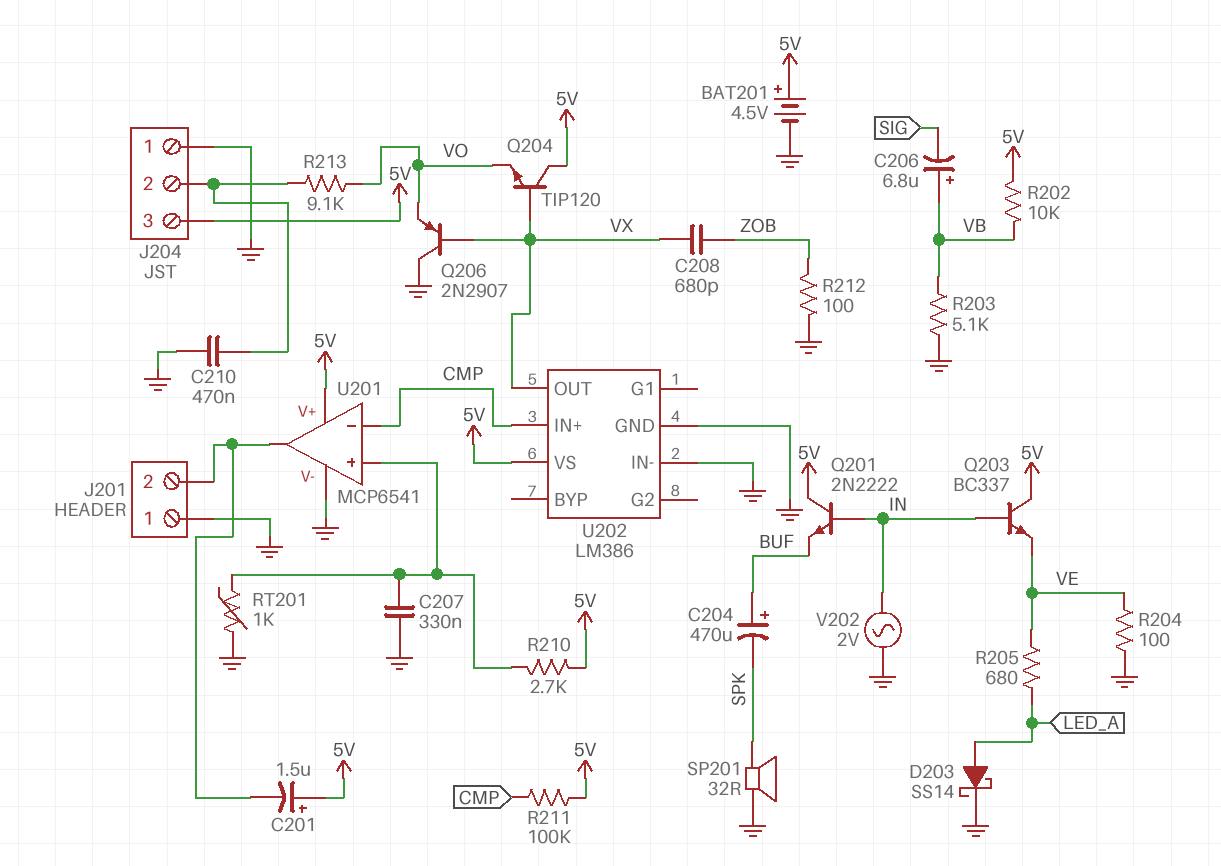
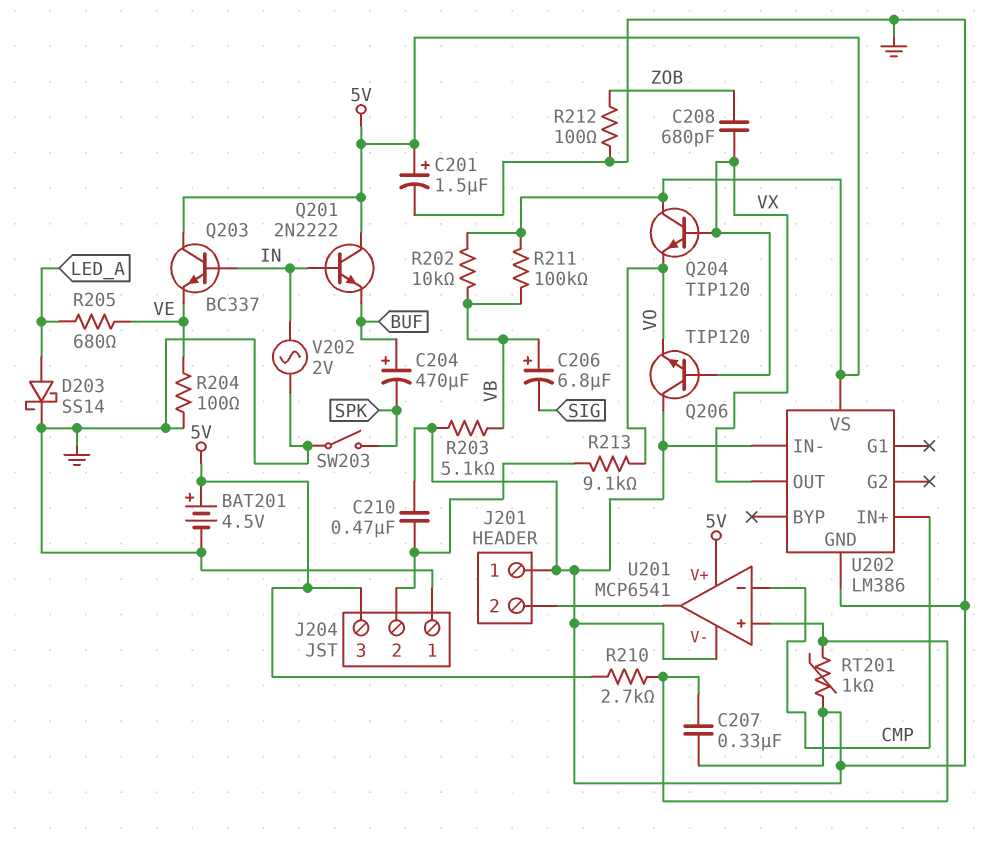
C201: 1.5uF (plus 5V, minus J201/2) -> 1.5uF (plus 5V, minus GND)
Q206: PNP 2N2907 (B VX, C GND, E VO) -> NPN TIP120 (B VX, C GND, E VO)
R211: 100k (5V, CMP) -> 100k (5V, VB)
SP201: speaker 32R (GND, SPK) -> none
SW203: none -> switch (GND, SPK)

